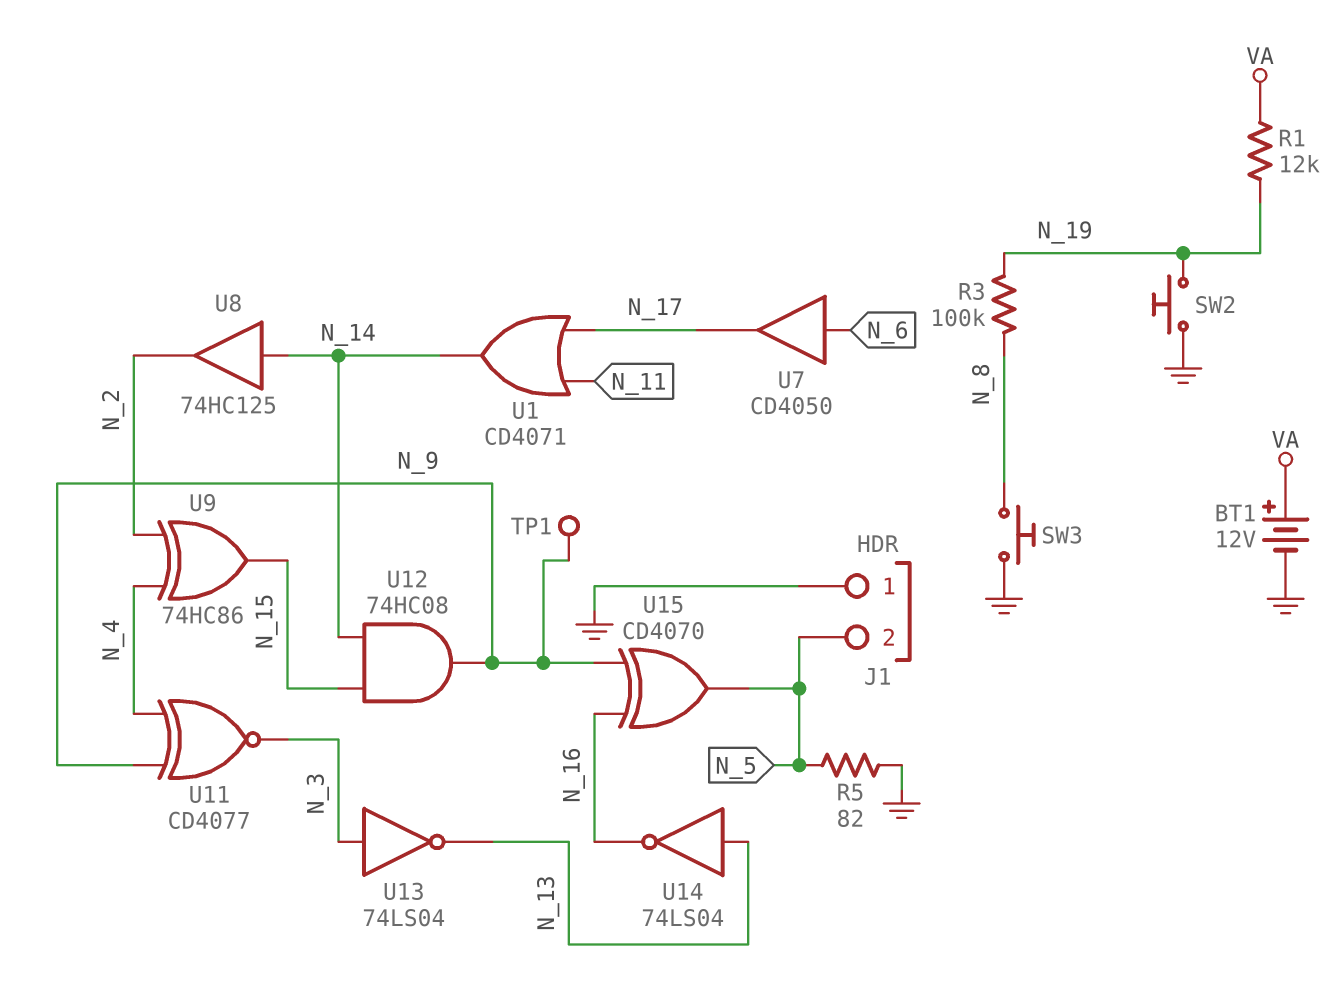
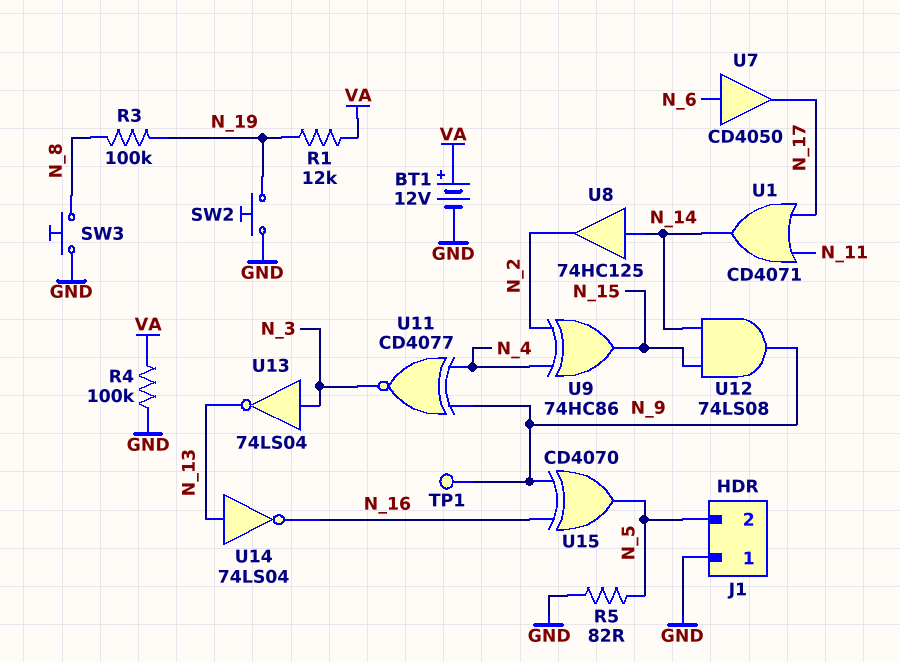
R4: none -> 100k (GND, VA)
U12: AND 74HC08 (in N_14, in N_15, out N_9) -> AND 74LS08 (in N_14, in N_15, out N_9)

